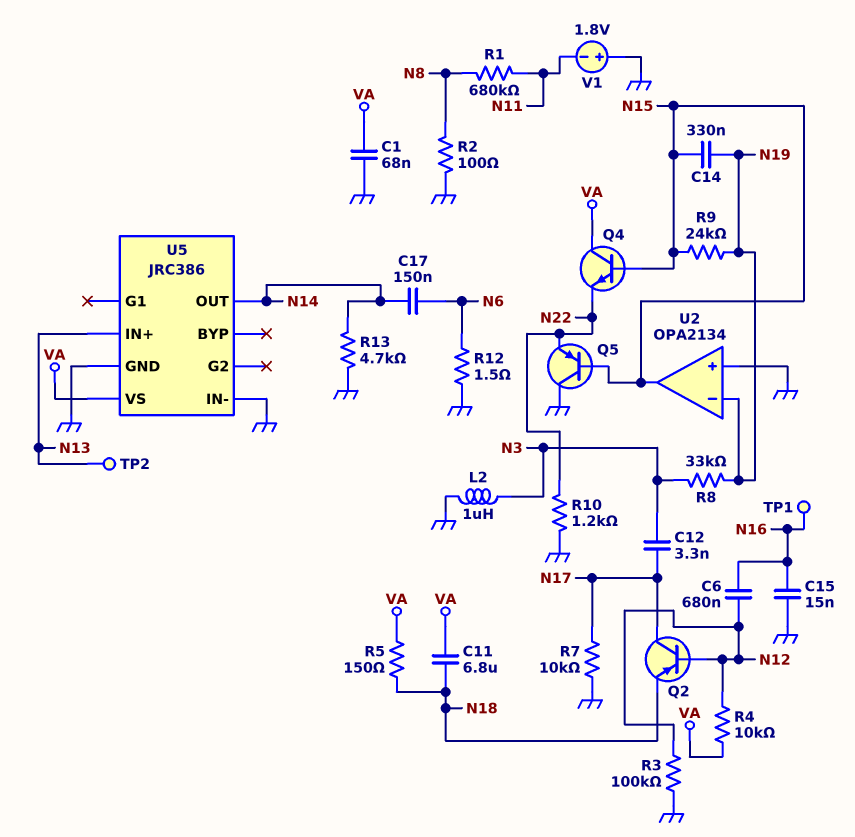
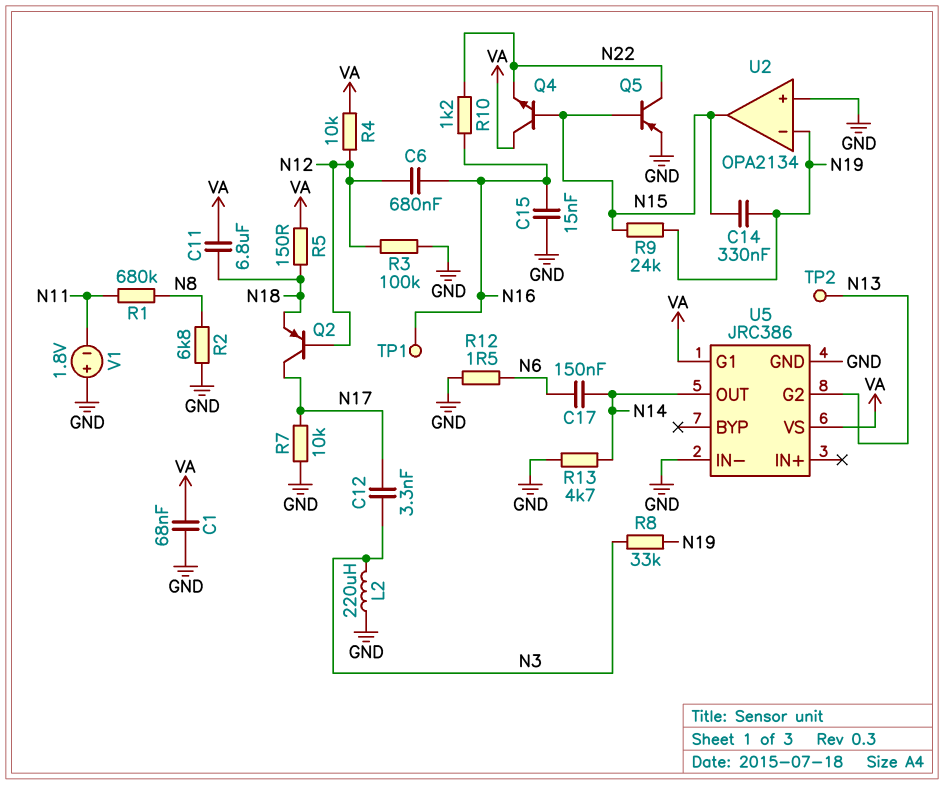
L2: 1uH (GND, N3) -> 220uH (GND, N3)
Q5: PNP (B N15, C GND, E N22) -> PNP (B N15, C N22, E GND)
R2: 100 (GND, N8) -> 6.8k (GND, N8)
R10: 1.2k (GND, N22) -> 1.2k (N16, N22)
U5 pin G1: none -> VA
U5 pin G2: none -> N13
U5 pin IN+: N13 -> none

